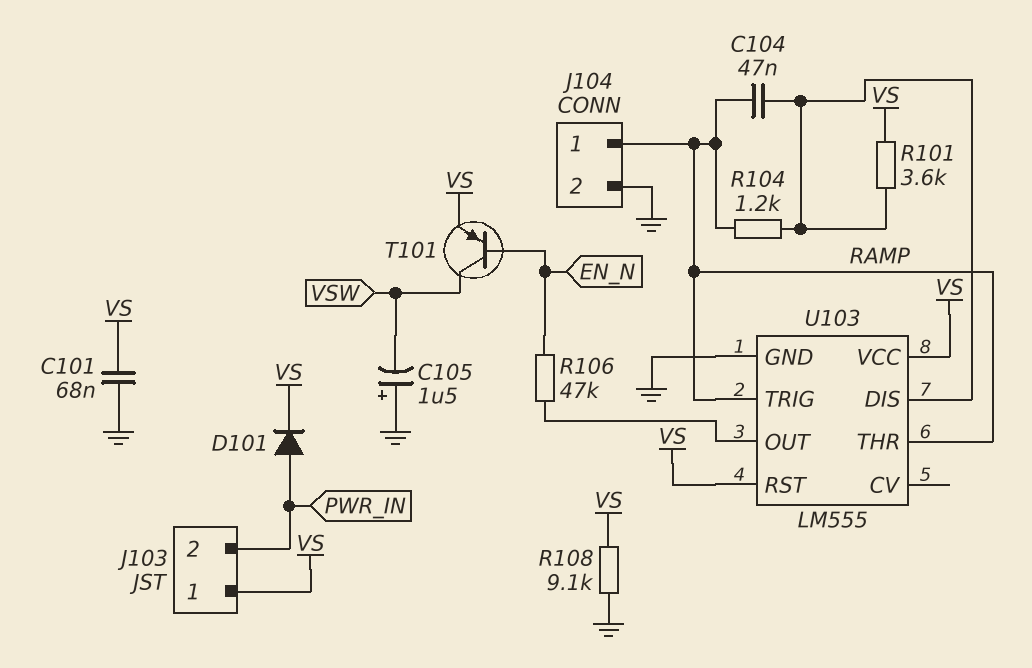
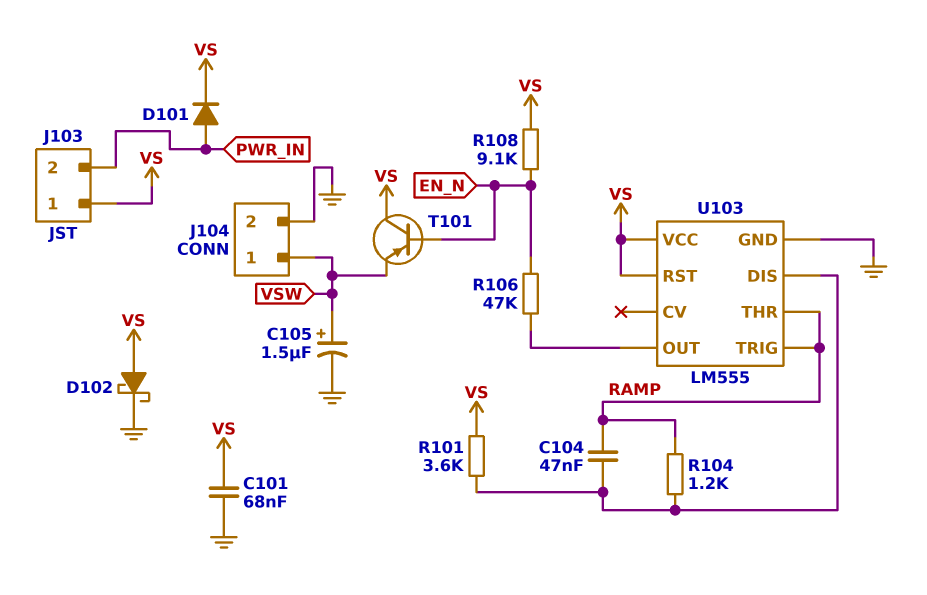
C105: 1.5uF (plus GND, minus VSW) -> 1.5uF (plus VSW, minus GND)
D102: none -> schottky (A VS, K GND)
J104 pin 1: RAMP -> VSW
R108: 9.1k (GND, VS) -> 9.1k (EN_N, VS)
T101: PNP (B EN_N, C VSW, E VS) -> PNP (B EN_N, C VS, E VSW)

